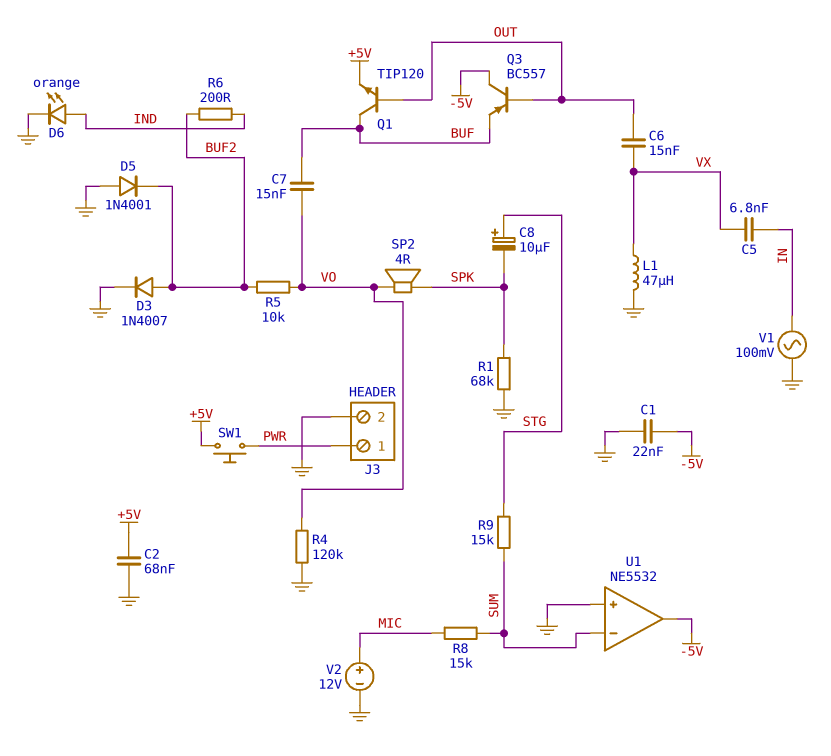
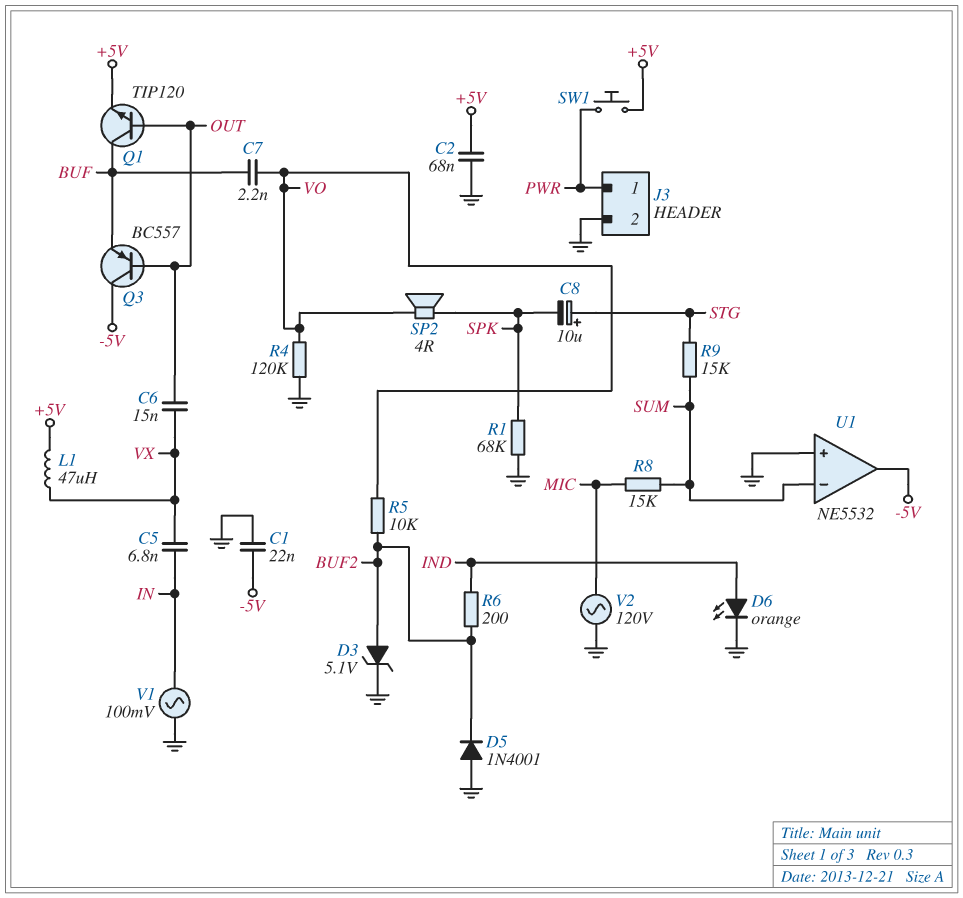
C7: 15nF (BUF, VO) -> 2.2nF (BUF, VO)
D3: diode 1N4007 (A BUF2, K GND) -> zener 5.1V (A BUF2, K GND)
L1: 47uH (GND, VX) -> 47uH (+5V, VX)
V2: 12V (plus MIC, minus GND) -> AC 120V (GND, MIC)

